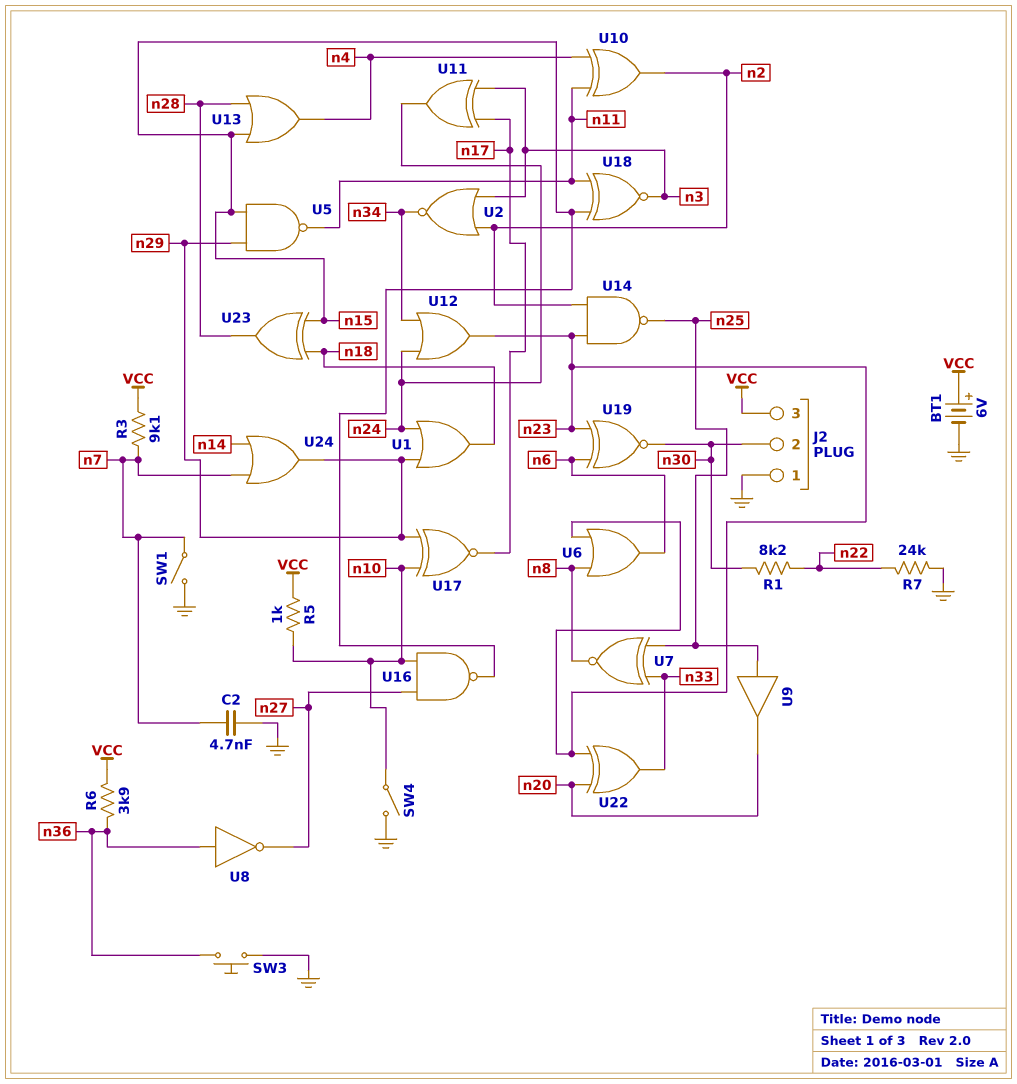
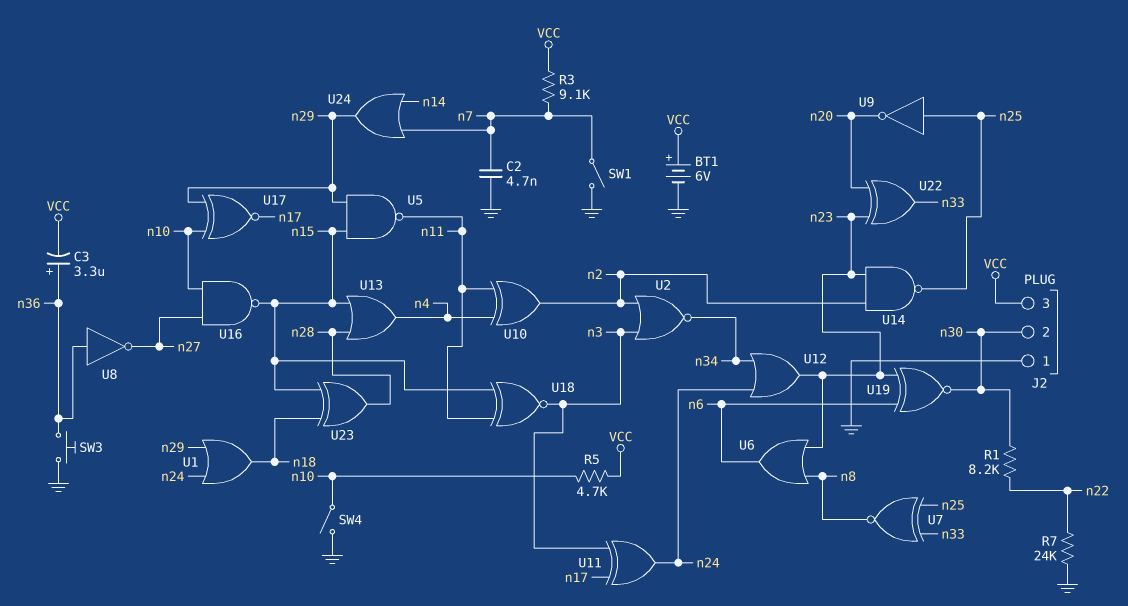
C3: none -> 3.3uF (plus n36, minus VCC)
R5: 1k (VCC, n10) -> 4.7k (VCC, n10)
R6: 3.9k (VCC, n36) -> none
U9: buffer (in n25, out n20) -> NOT (in n25, out n20)

